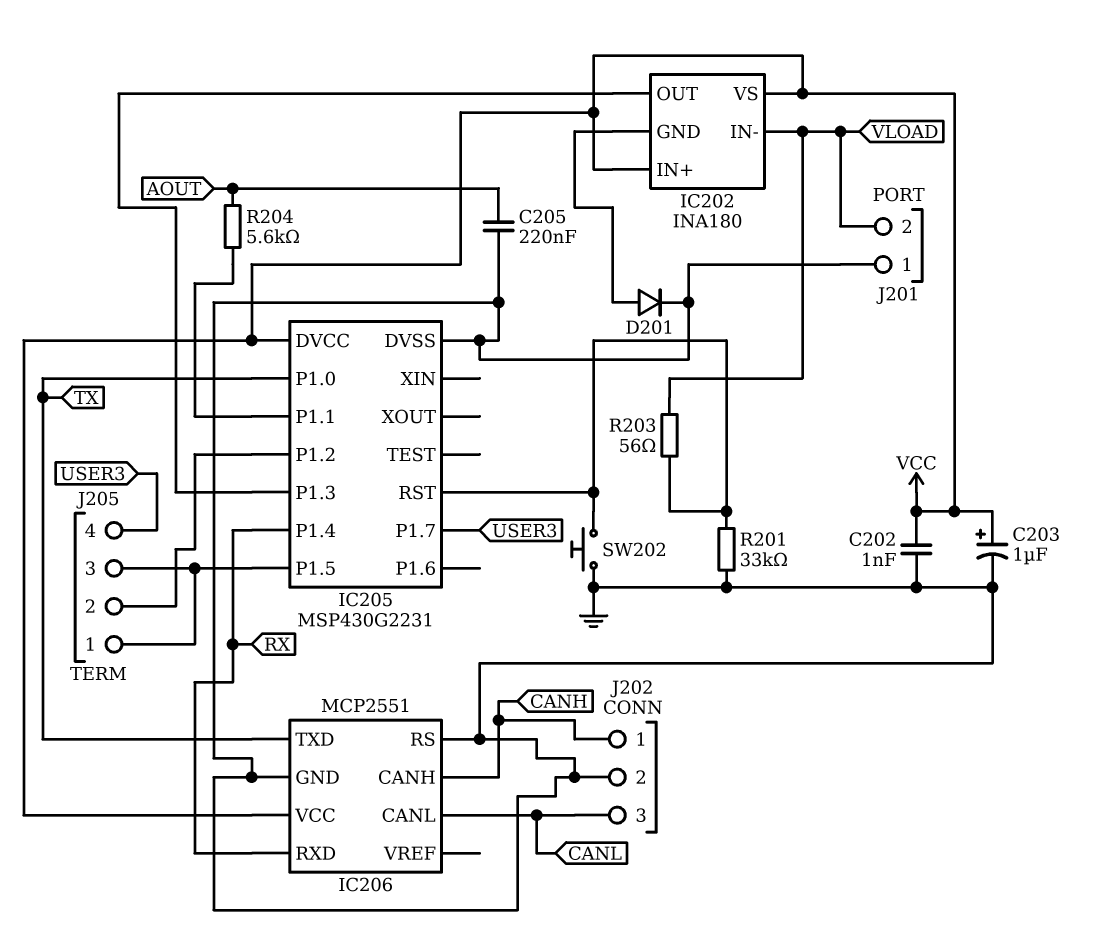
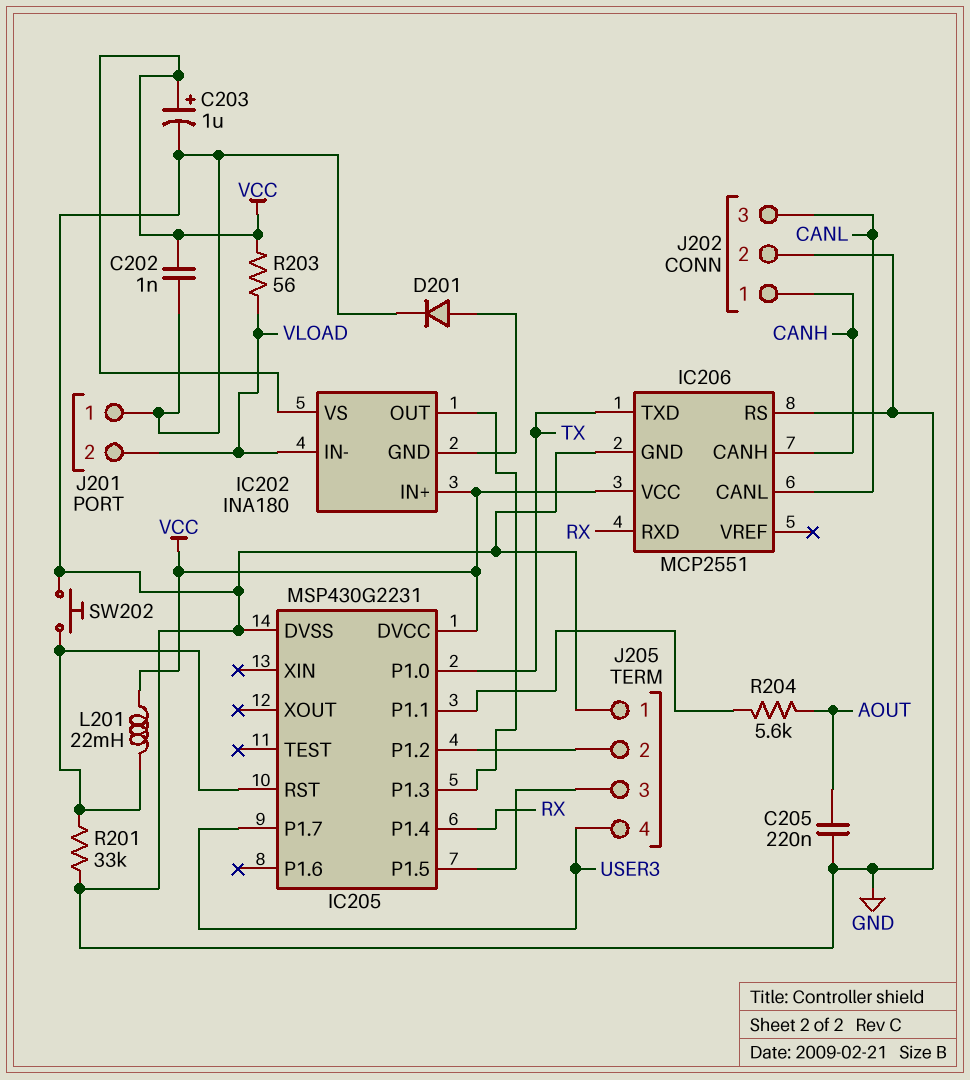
J205 pin 1: IC205/P1.5 -> GND
L201: none -> 22mH (IC205/RST, VCC)
R203: 56 (IC205/RST, VLOAD) -> 56 (VCC, VLOAD)

